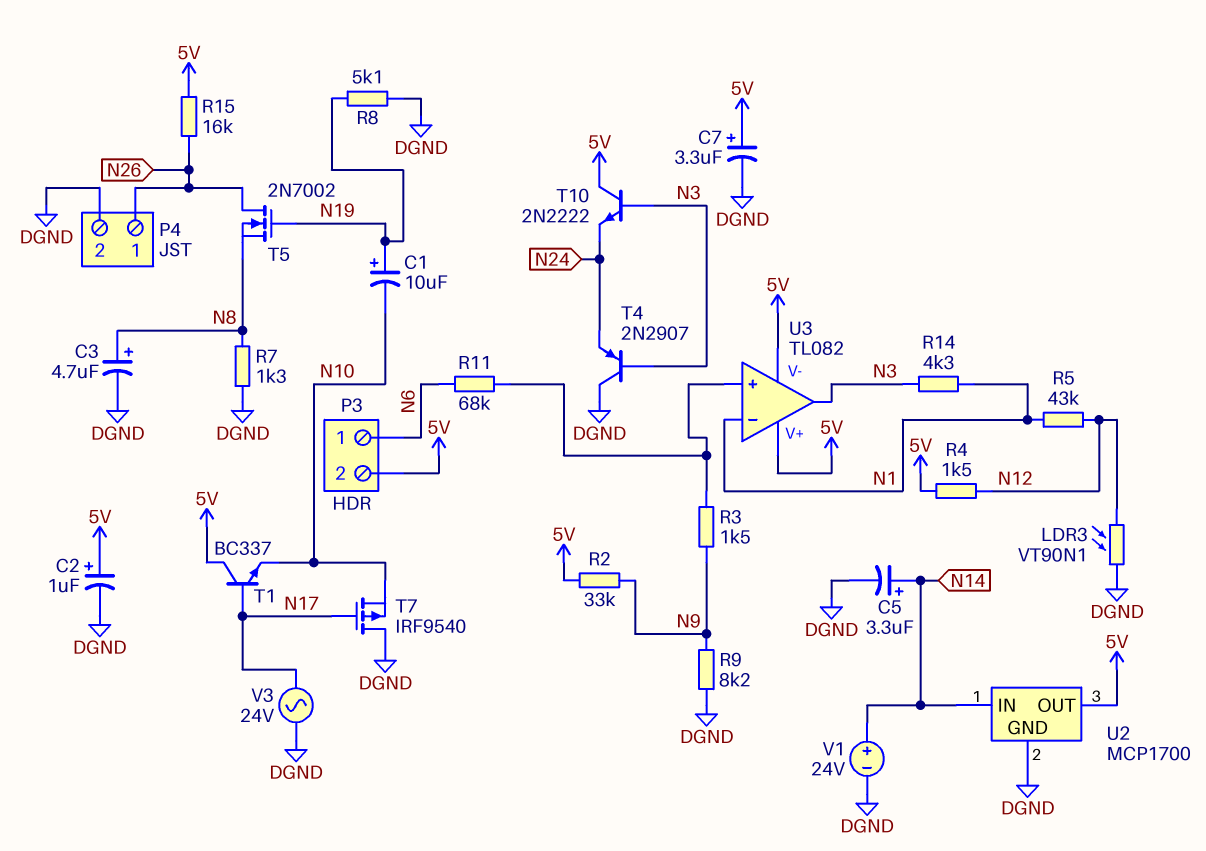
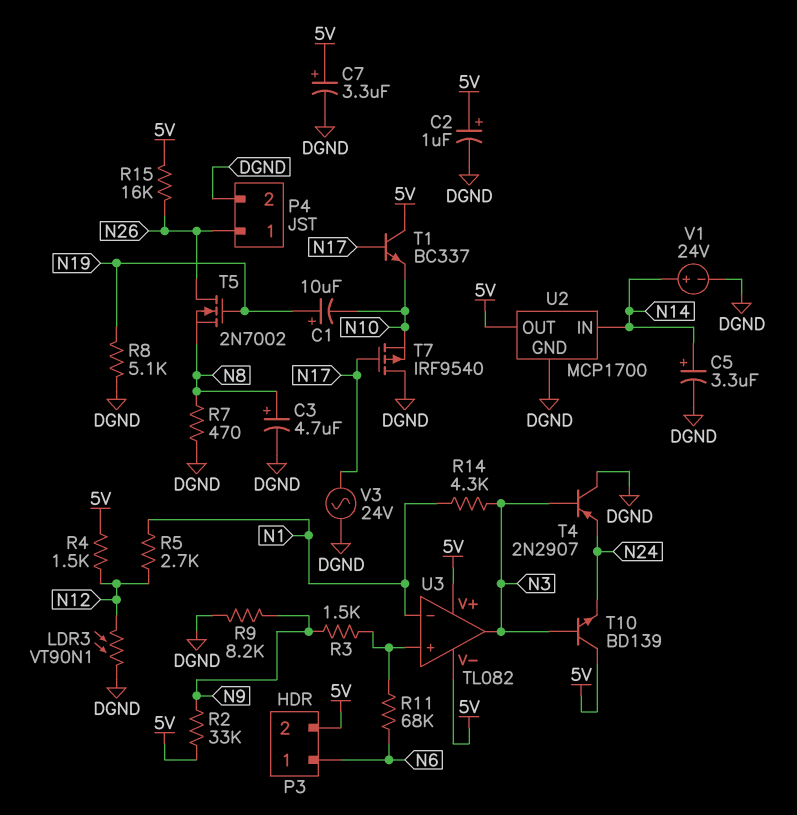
R5: 43k (N1, N12) -> 2.7k (N1, N12)
R7: 1.3k (DGND, N8) -> 470 (DGND, N8)
T10: NPN 2N2222 (B N3, C 5V, E N24) -> NPN BD139 (B N3, C 5V, E N24)

